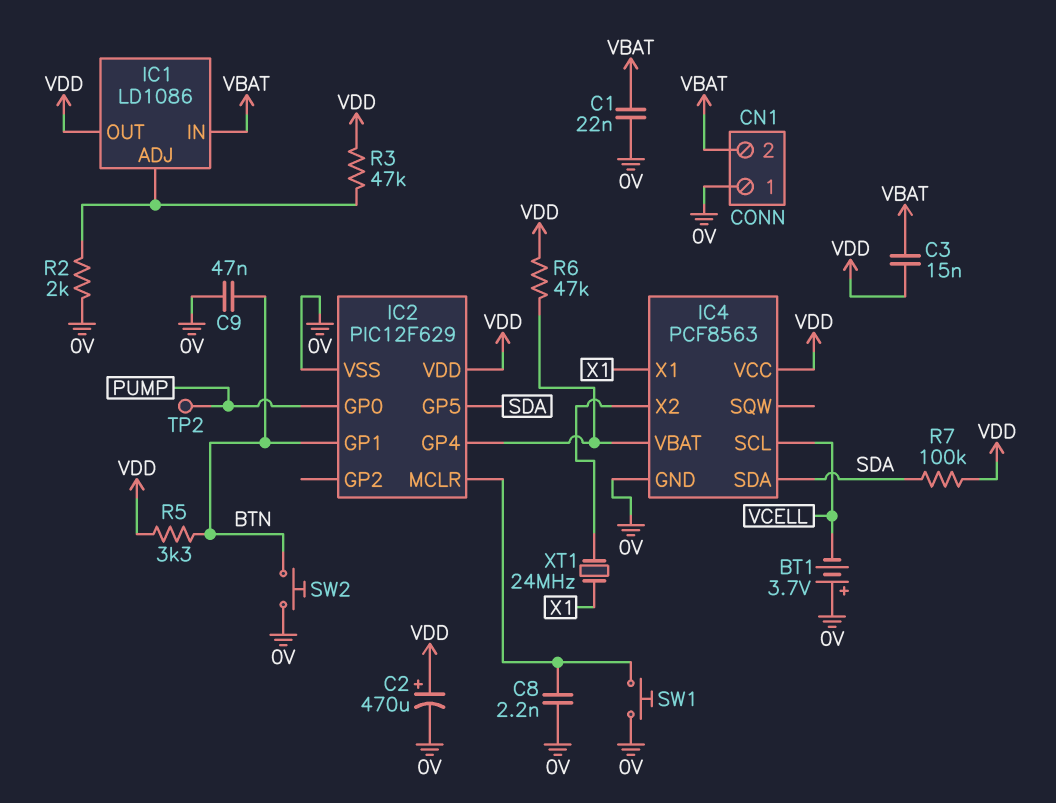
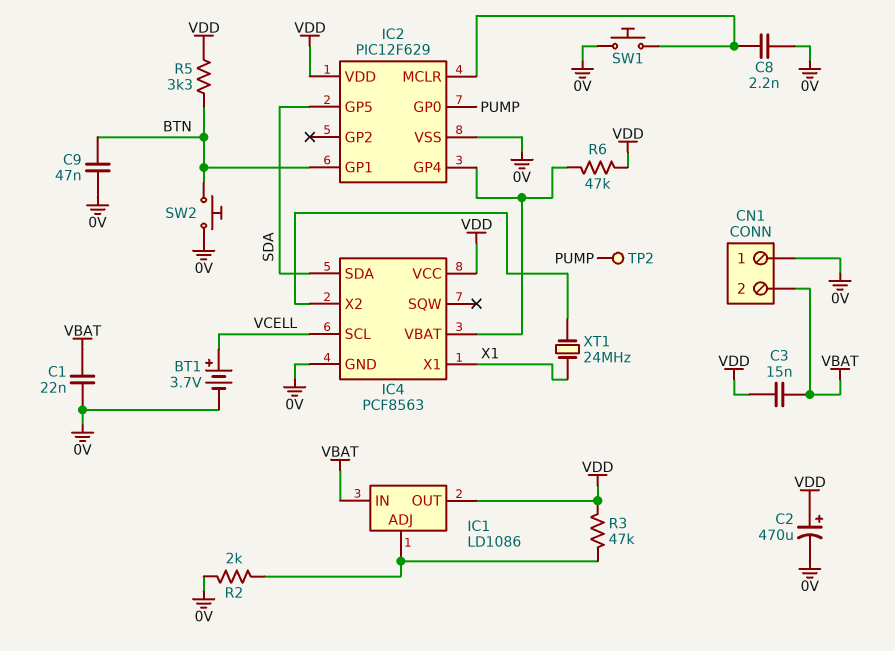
BT1: 3.7V (plus 0V, minus VCELL) -> 3.7V (plus VCELL, minus 0V)
R7: 100k (SDA, VDD) -> none

